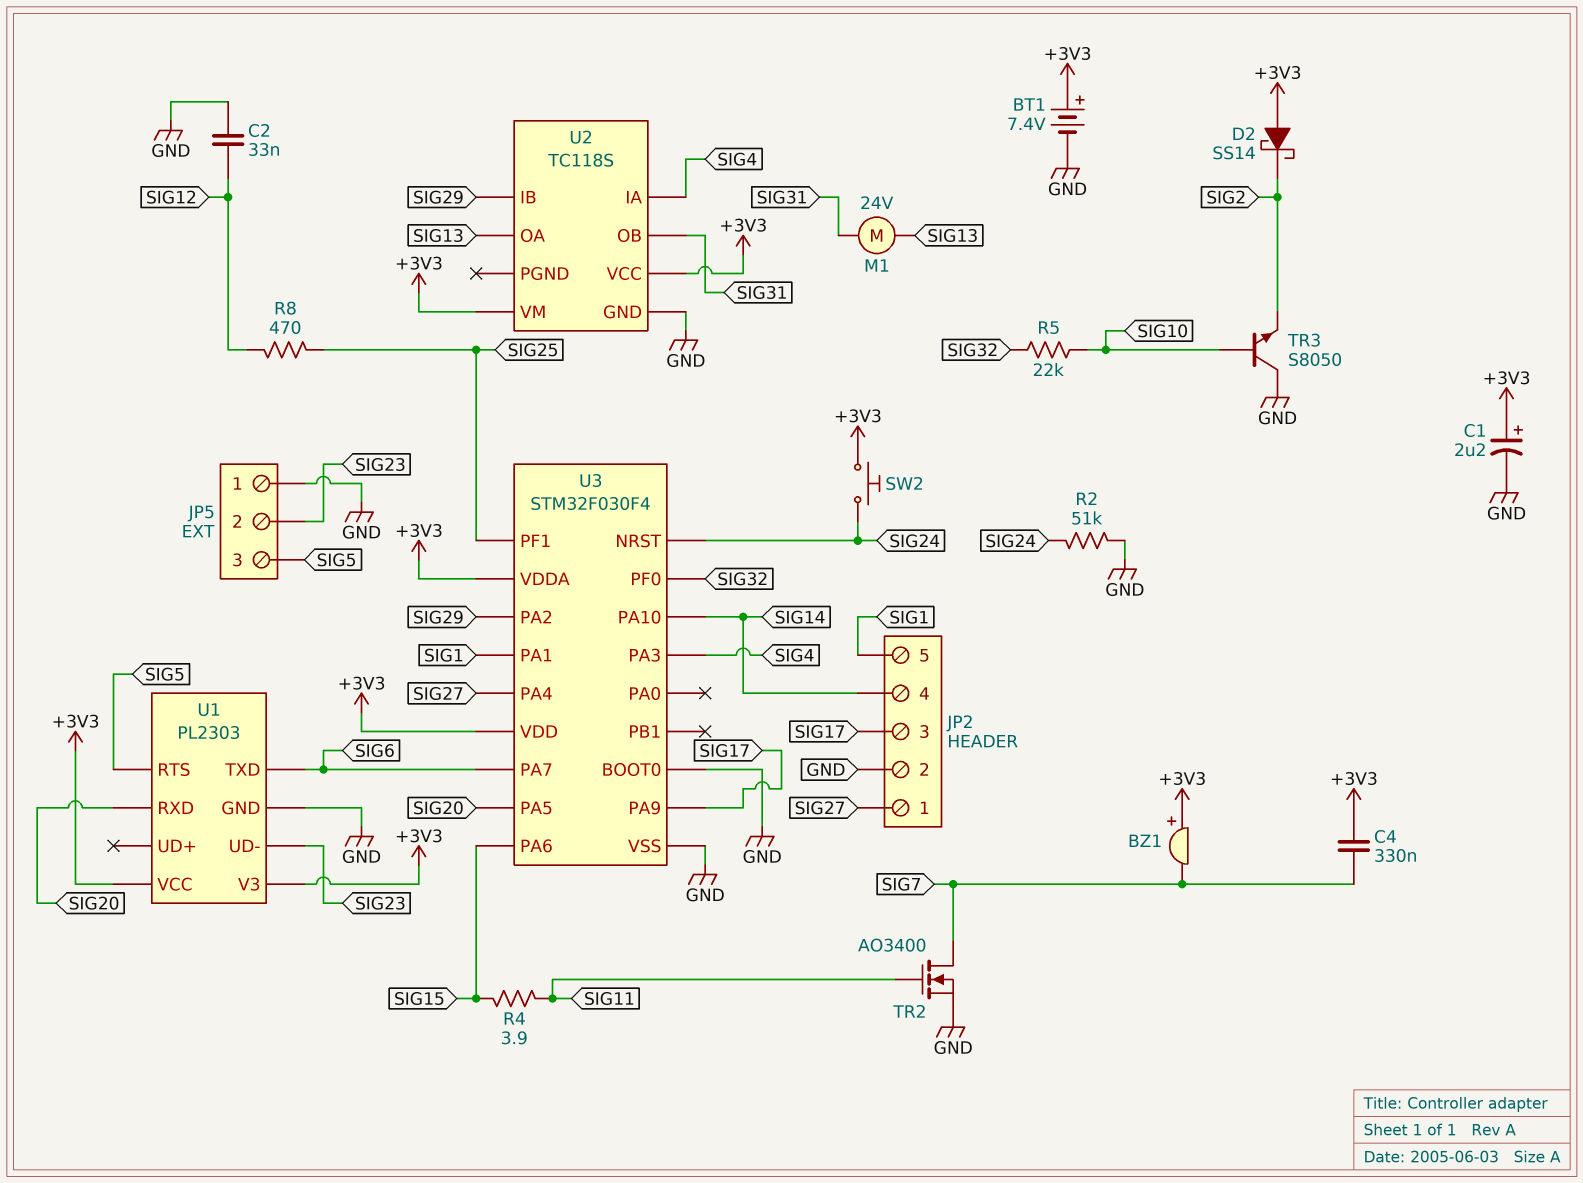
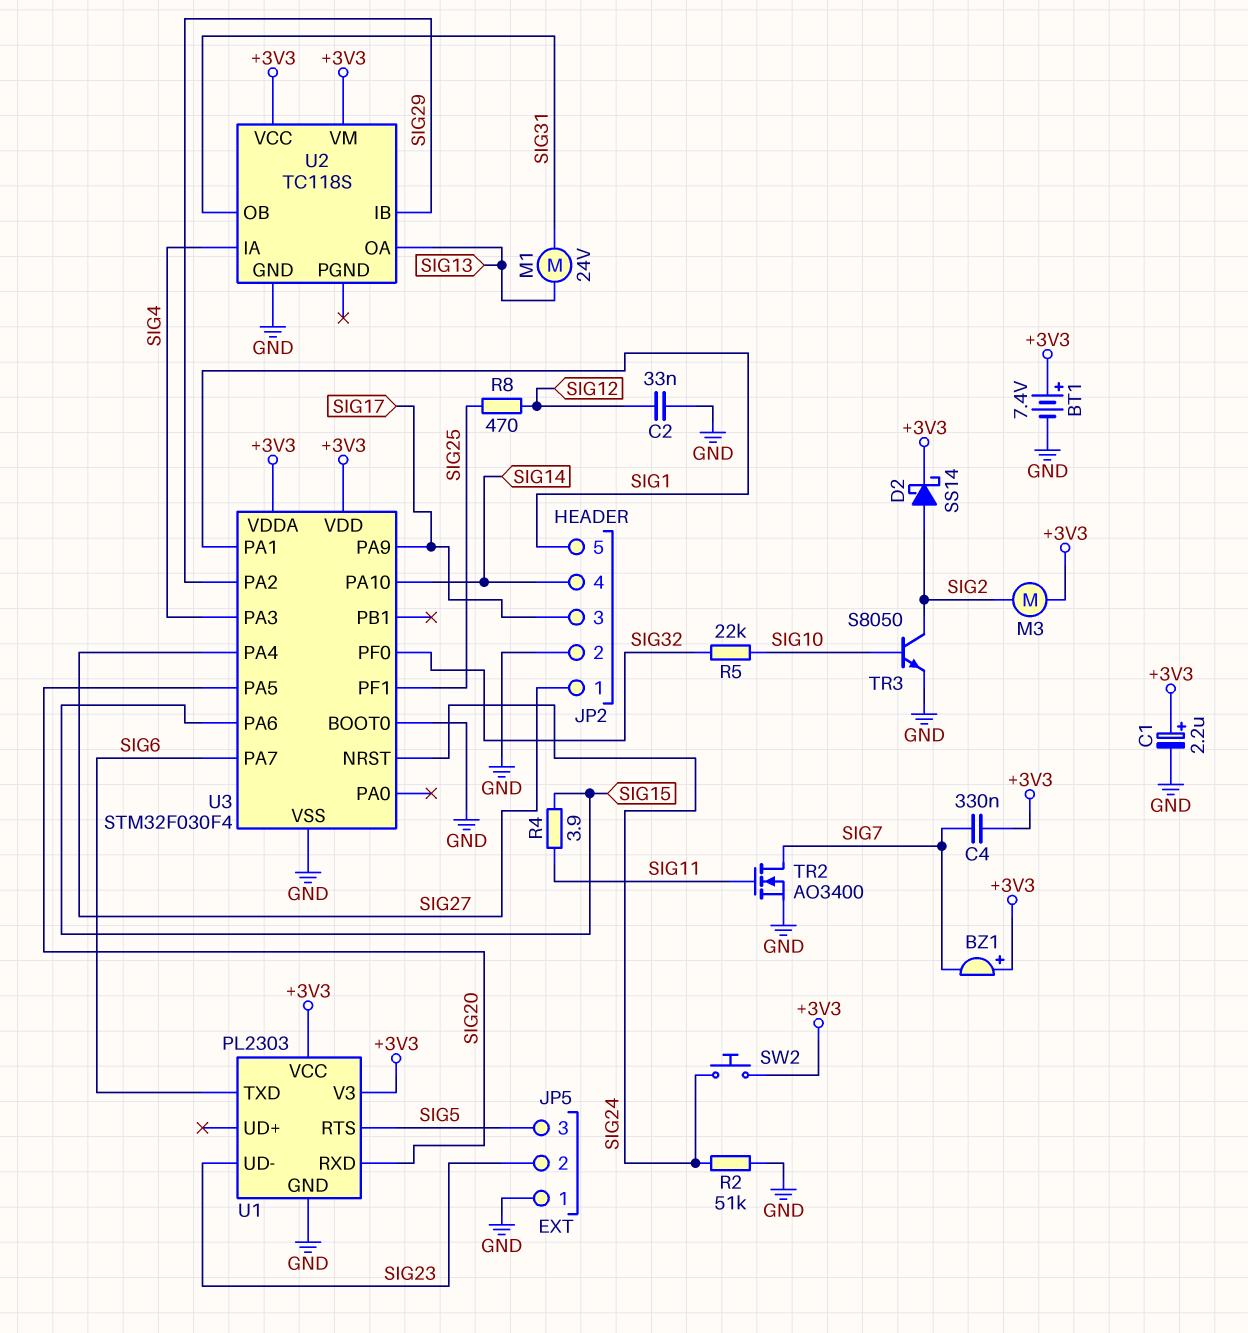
D2: schottky SS14 (A +3V3, K SIG2) -> schottky SS14 (A SIG2, K +3V3)
M3: none -> motor (+3V3, SIG2)
TR3: NPN S8050 (B SIG10, C GND, E SIG2) -> NPN S8050 (B SIG10, C SIG2, E GND)

